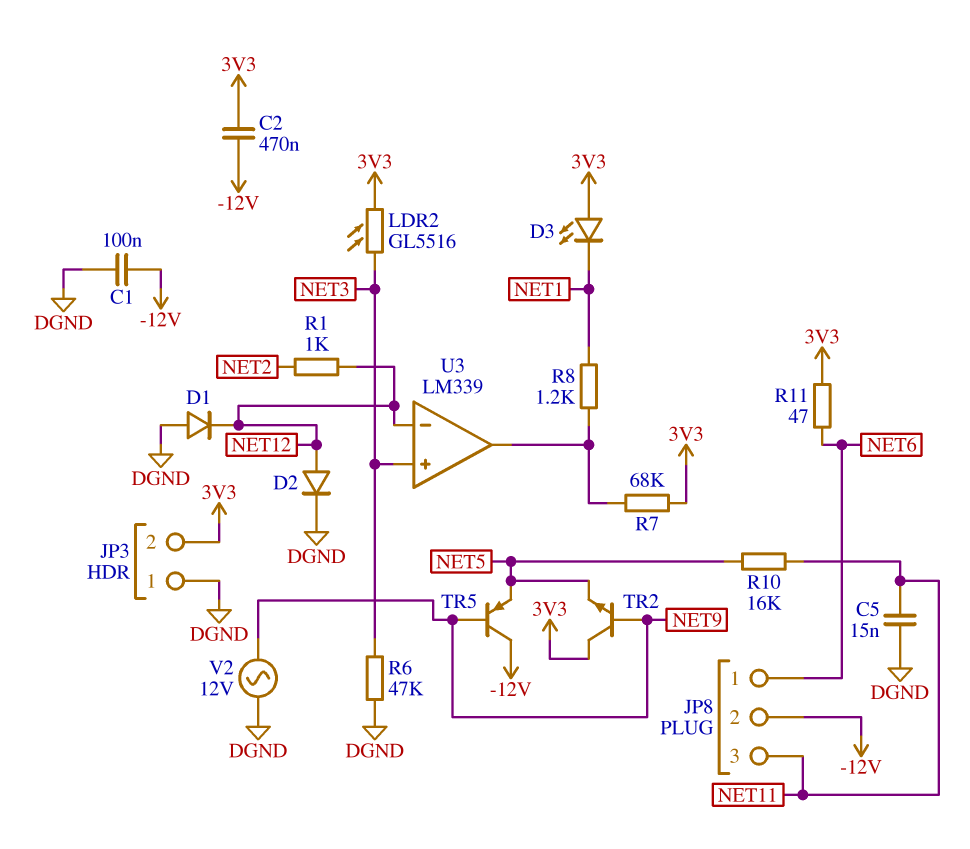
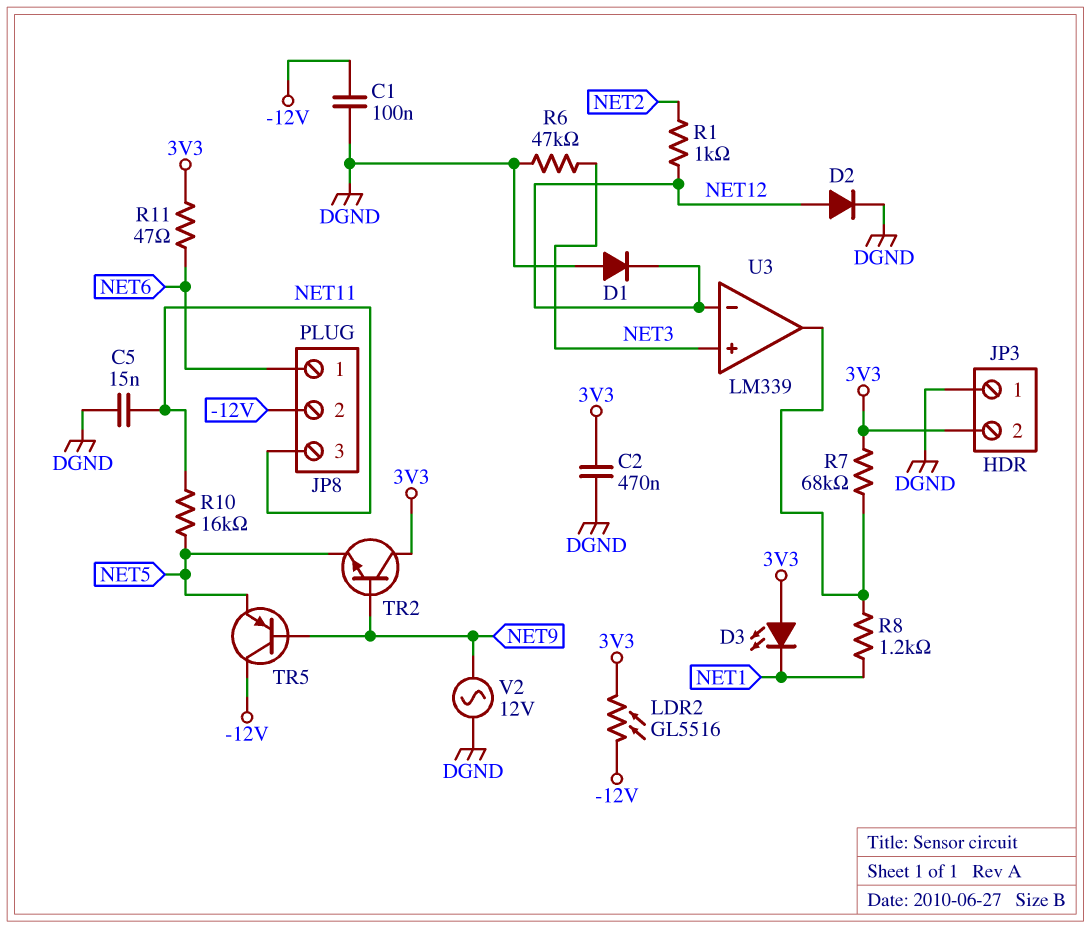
C2: 470nF (-12V, 3V3) -> 470nF (3V3, DGND)
LDR2: GL5516 (3V3, NET3) -> GL5516 (-12V, 3V3)

